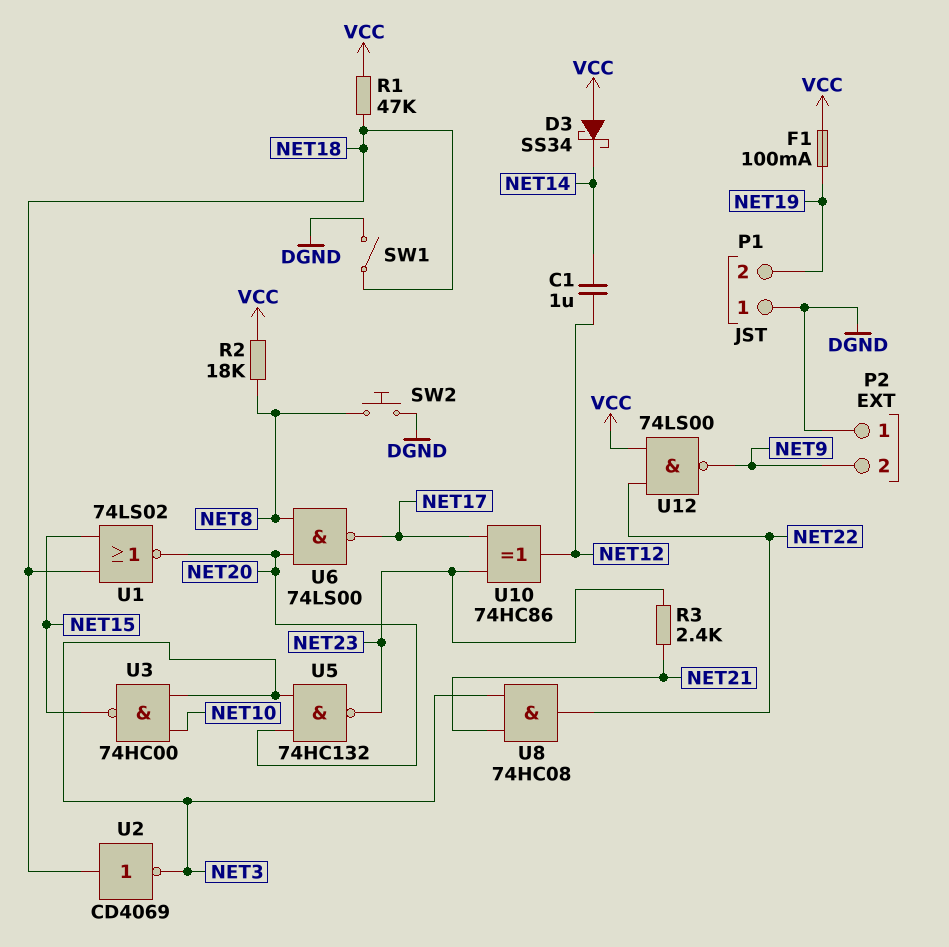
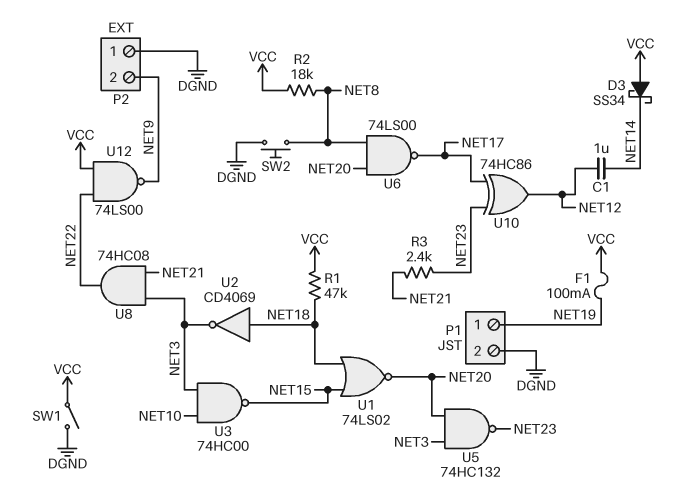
P1 pin 1: DGND -> NET19
P1 pin 2: NET19 -> DGND
SW1: switch (DGND, NET18) -> switch (DGND, VCC)

